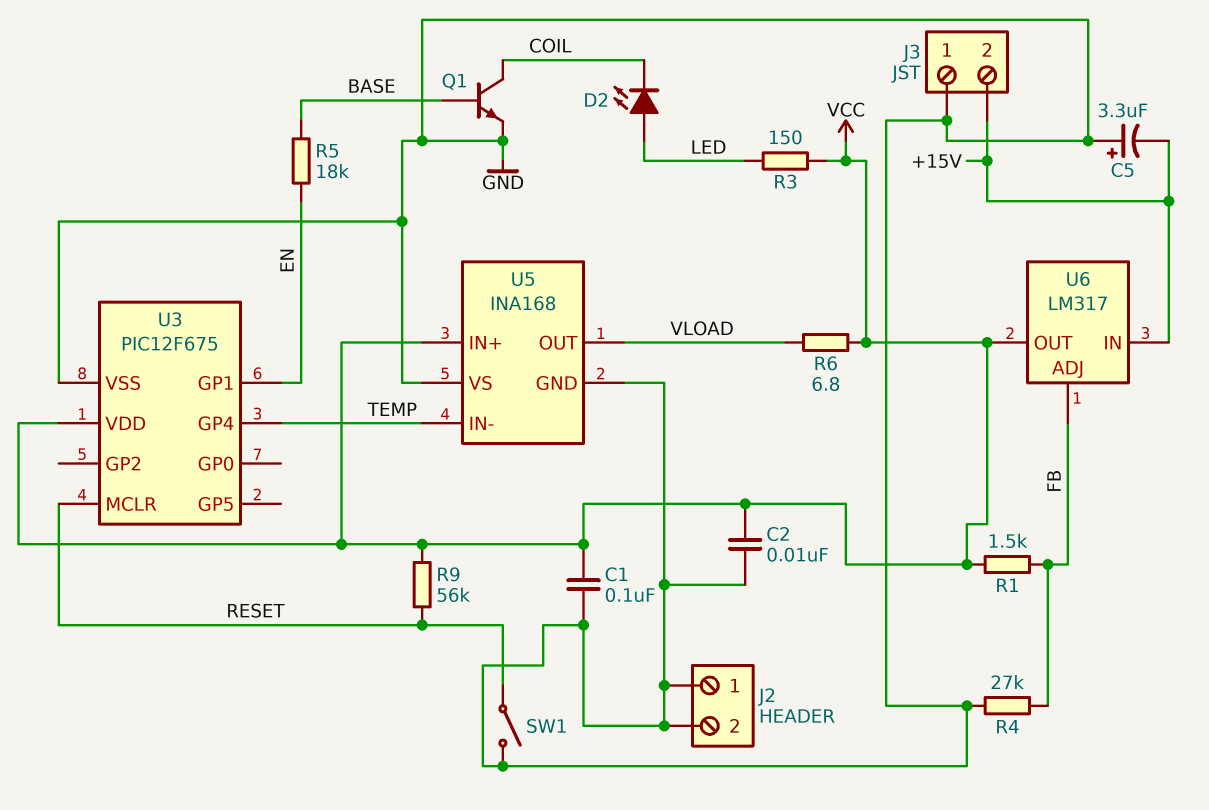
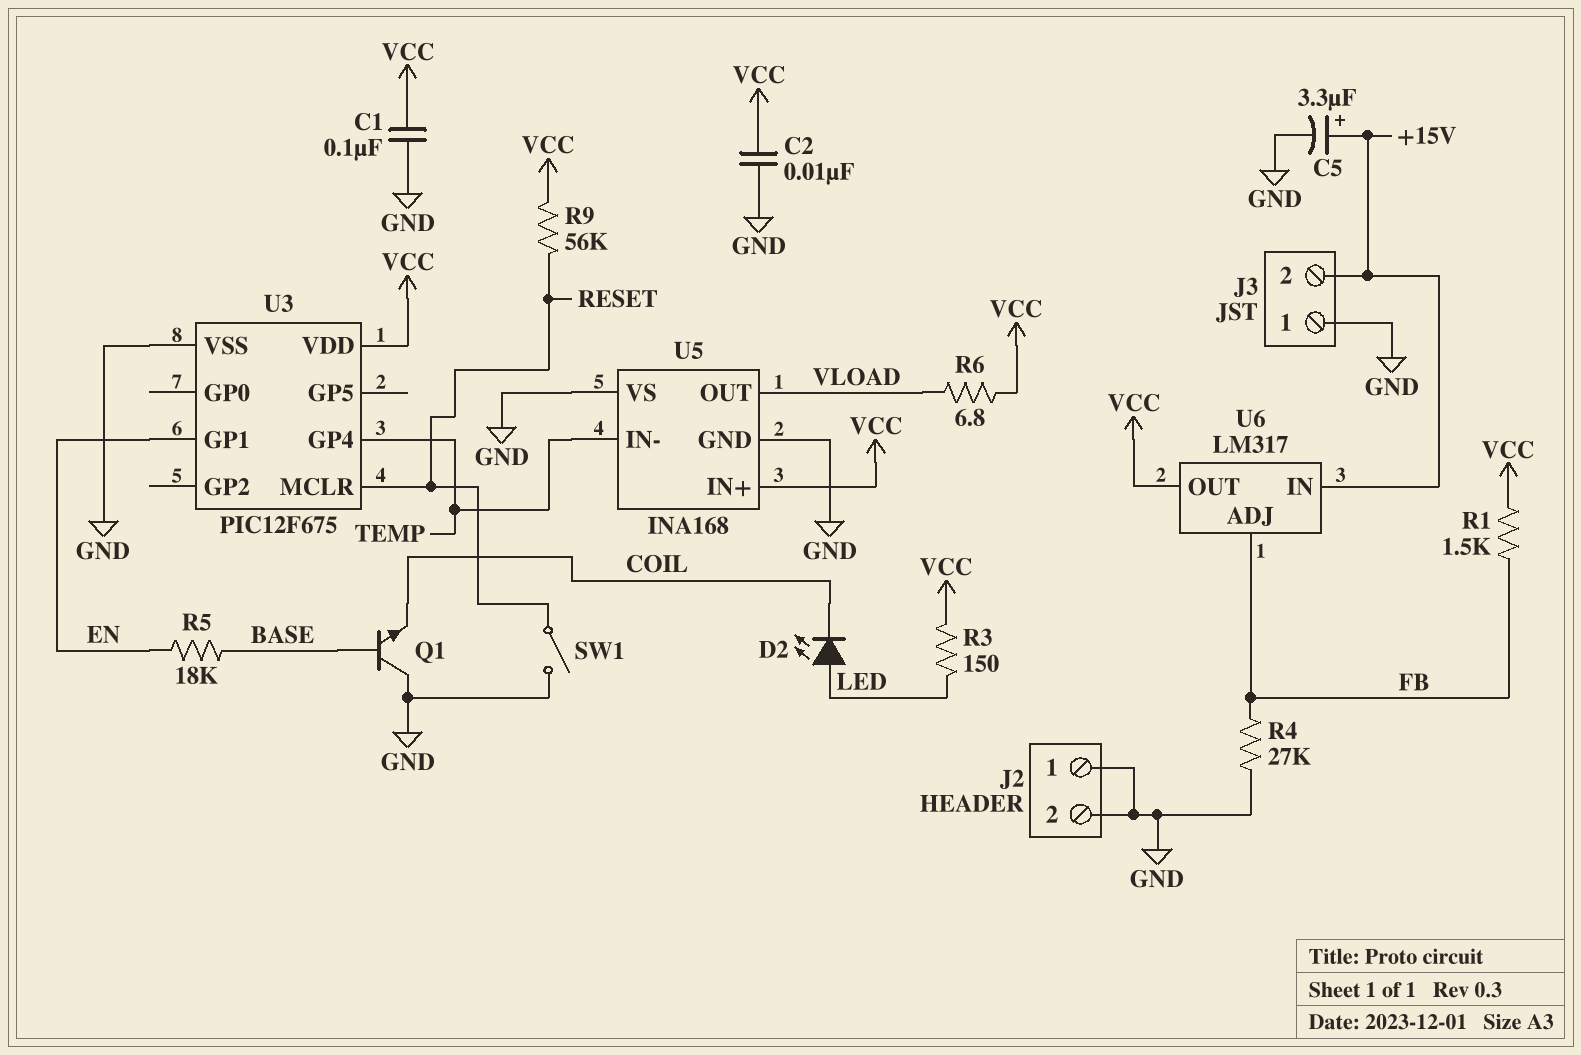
C5: 3.3uF (plus GND, minus +15V) -> 3.3uF (plus +15V, minus GND)
Q1: NPN (B BASE, C COIL, E GND) -> NPN (B BASE, C GND, E COIL)

